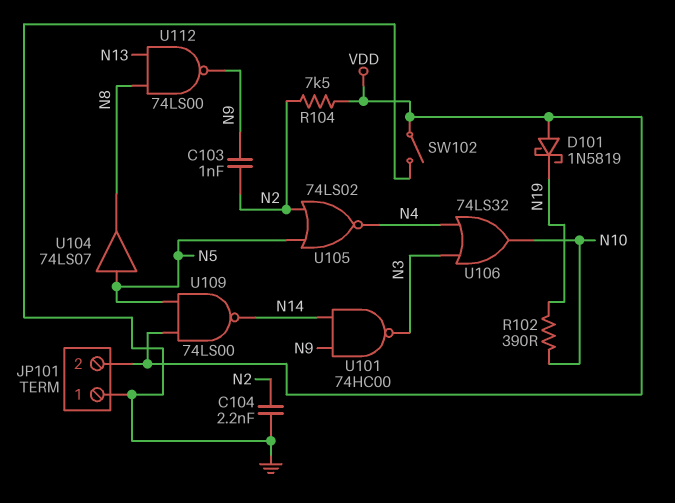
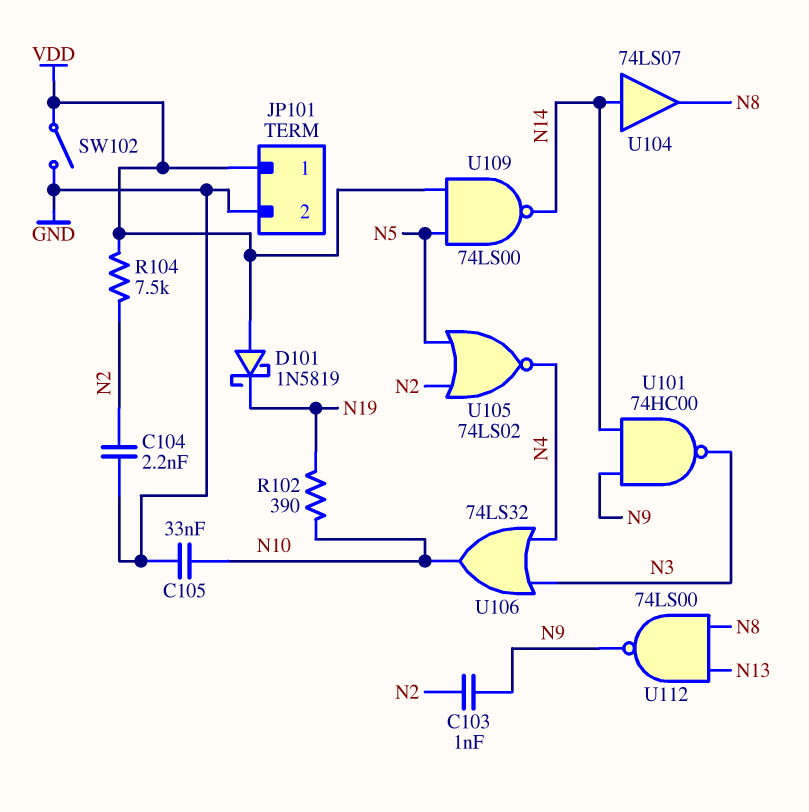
C105: none -> 33nF (GND, N10)
JP101 pin 1: GND -> VDD
JP101 pin 2: VDD -> GND
U104: buffer 74LS07 (in N5, out N8) -> buffer 74LS07 (in N14, out N8)

